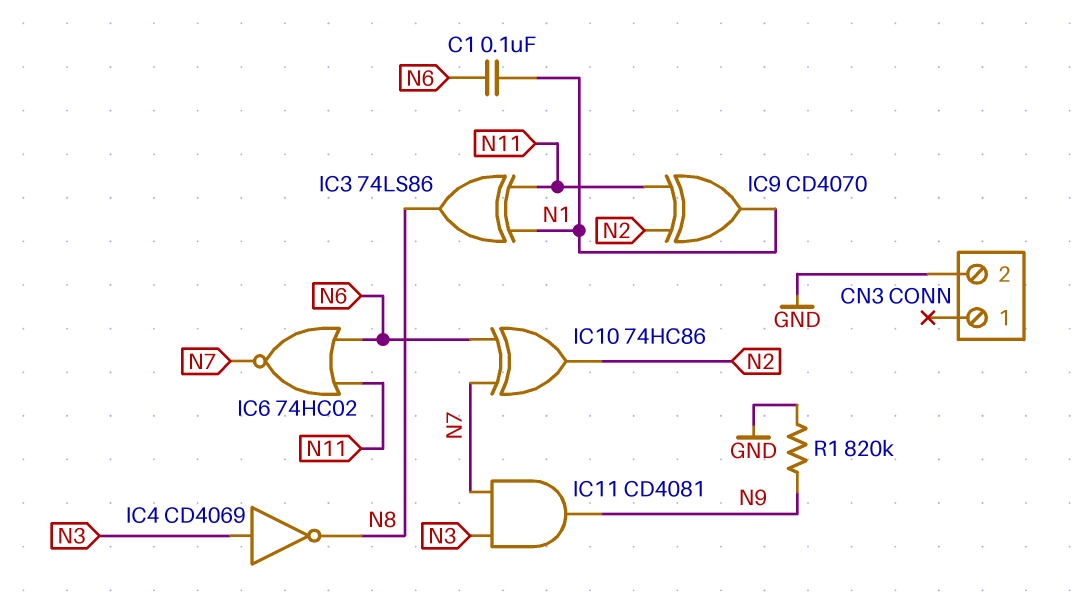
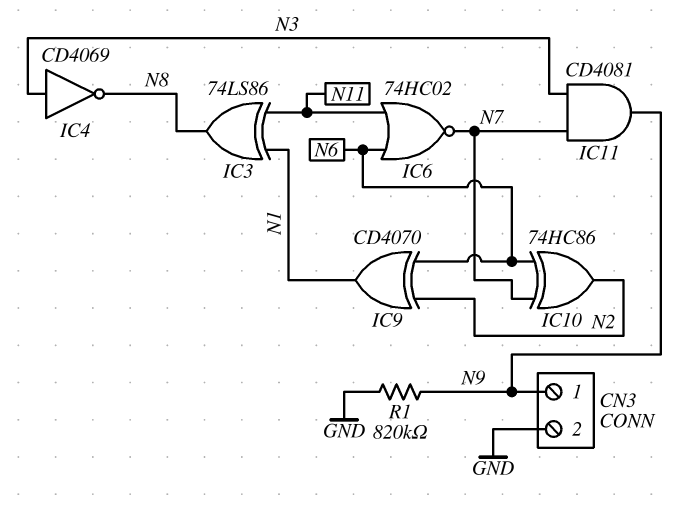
C1: 100nF (N1, N6) -> none
CN3 pin 1: none -> N9
IC9: XOR CD4070 (in N2, in N11, out N1) -> XOR CD4070 (in N2, in N6, out N1)

